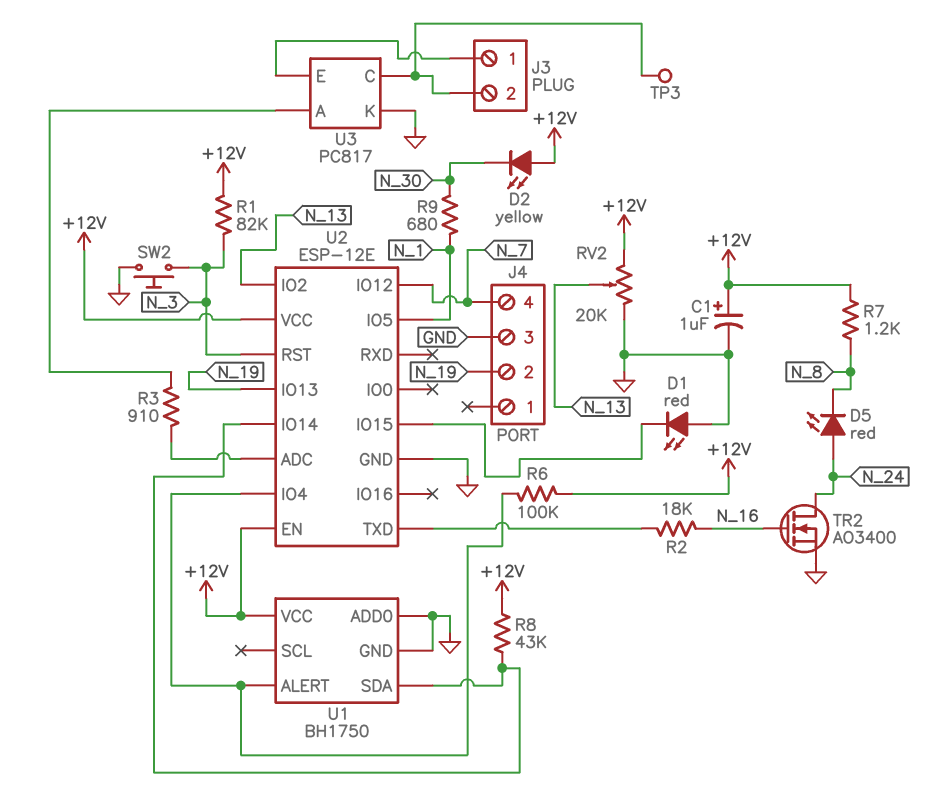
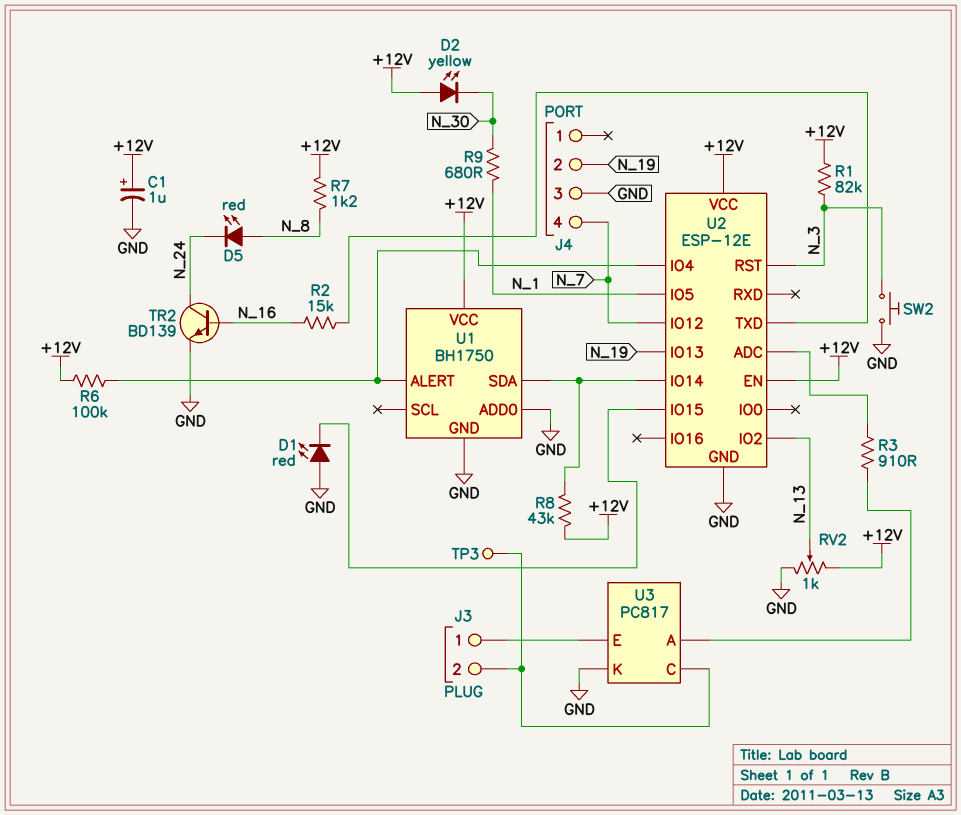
D5: LED red (A N_24, K N_8) -> LED red (A N_8, K N_24)
R2: 18k (N_16, U2/TXD) -> 15k (N_16, U2/TXD)
RV2: 20k (+12V, GND, wiper N_13) -> 1k (+12V, GND, wiper N_13)
TR2: NMOS AO3400 (G N_16, D N_24, S GND) -> NPN BD139 (B N_16, C N_24, E GND)

